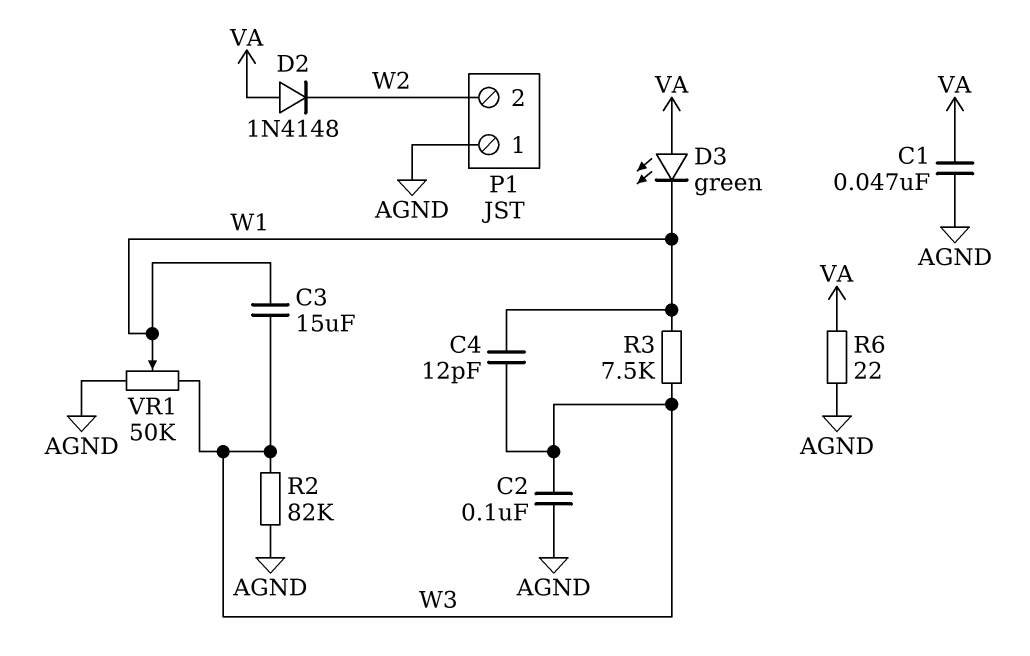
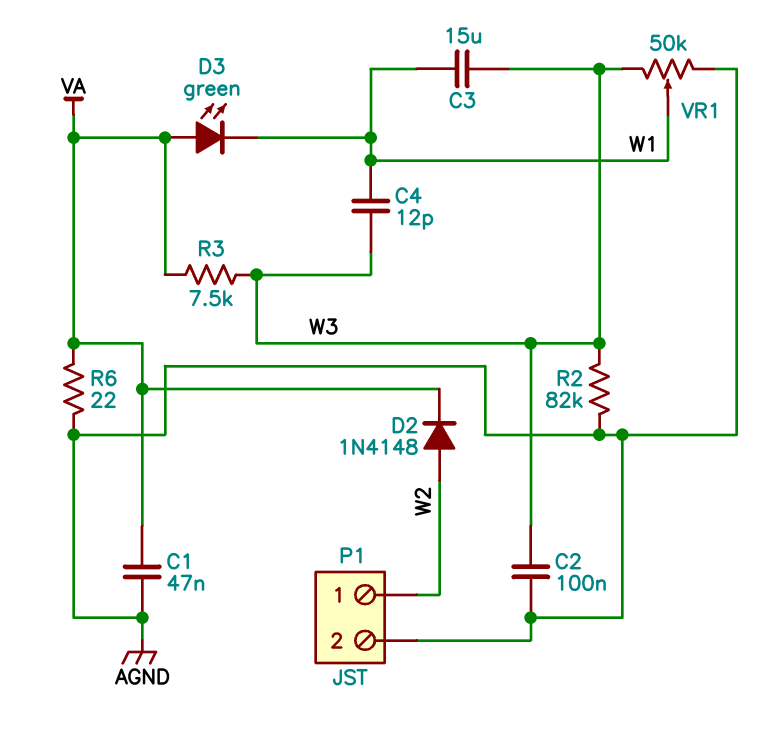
D2: diode 1N4148 (A VA, K W2) -> diode 1N4148 (A W2, K VA)
P1 pin 1: AGND -> W2
P1 pin 2: W2 -> AGND
R3: 7.5k (W1, W3) -> 7.5k (VA, W3)

